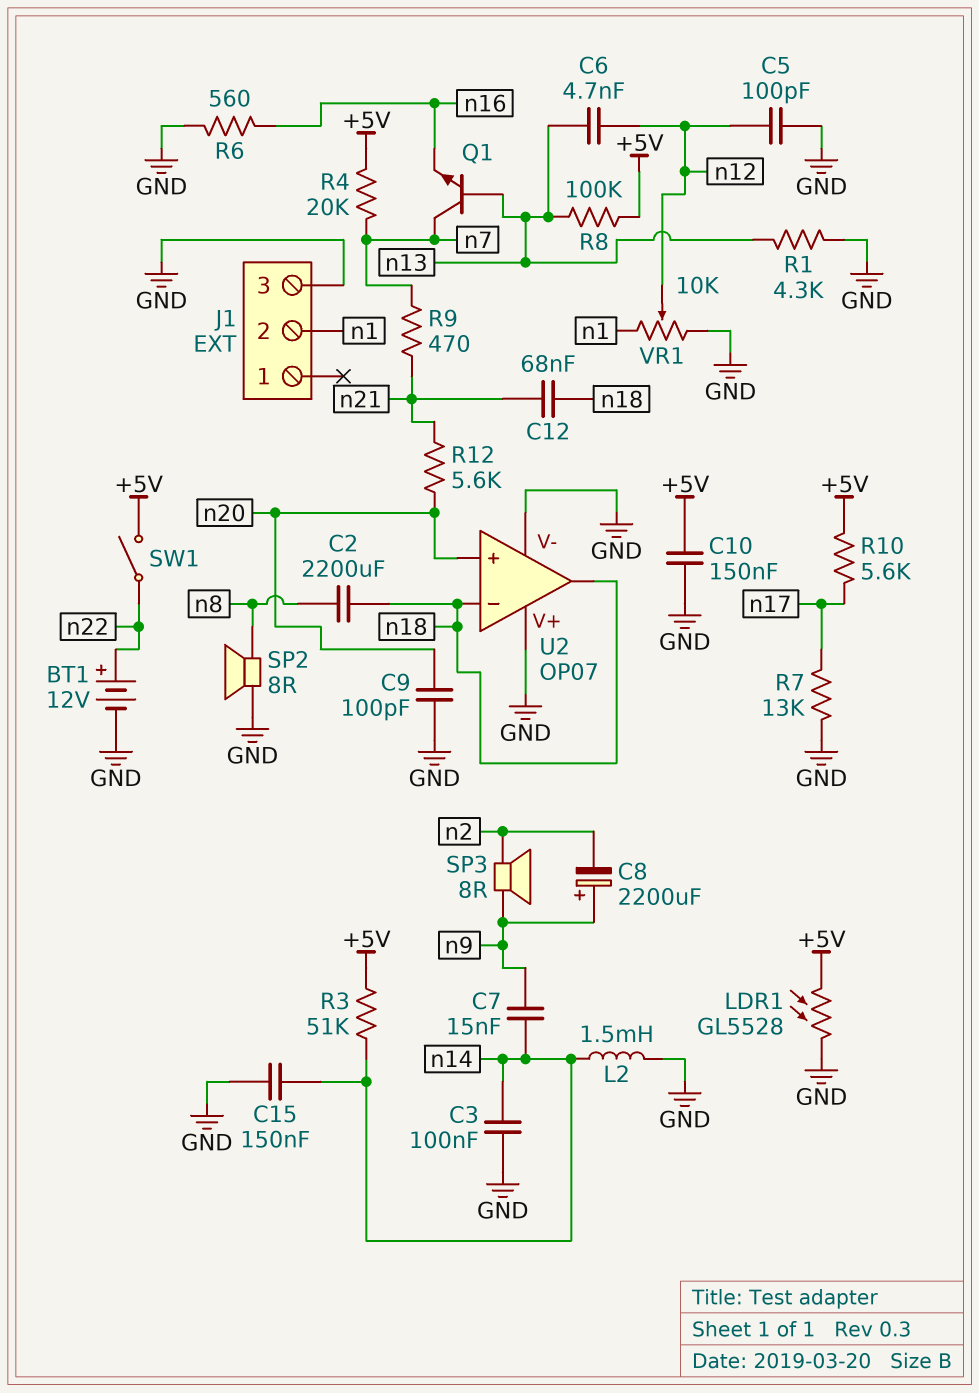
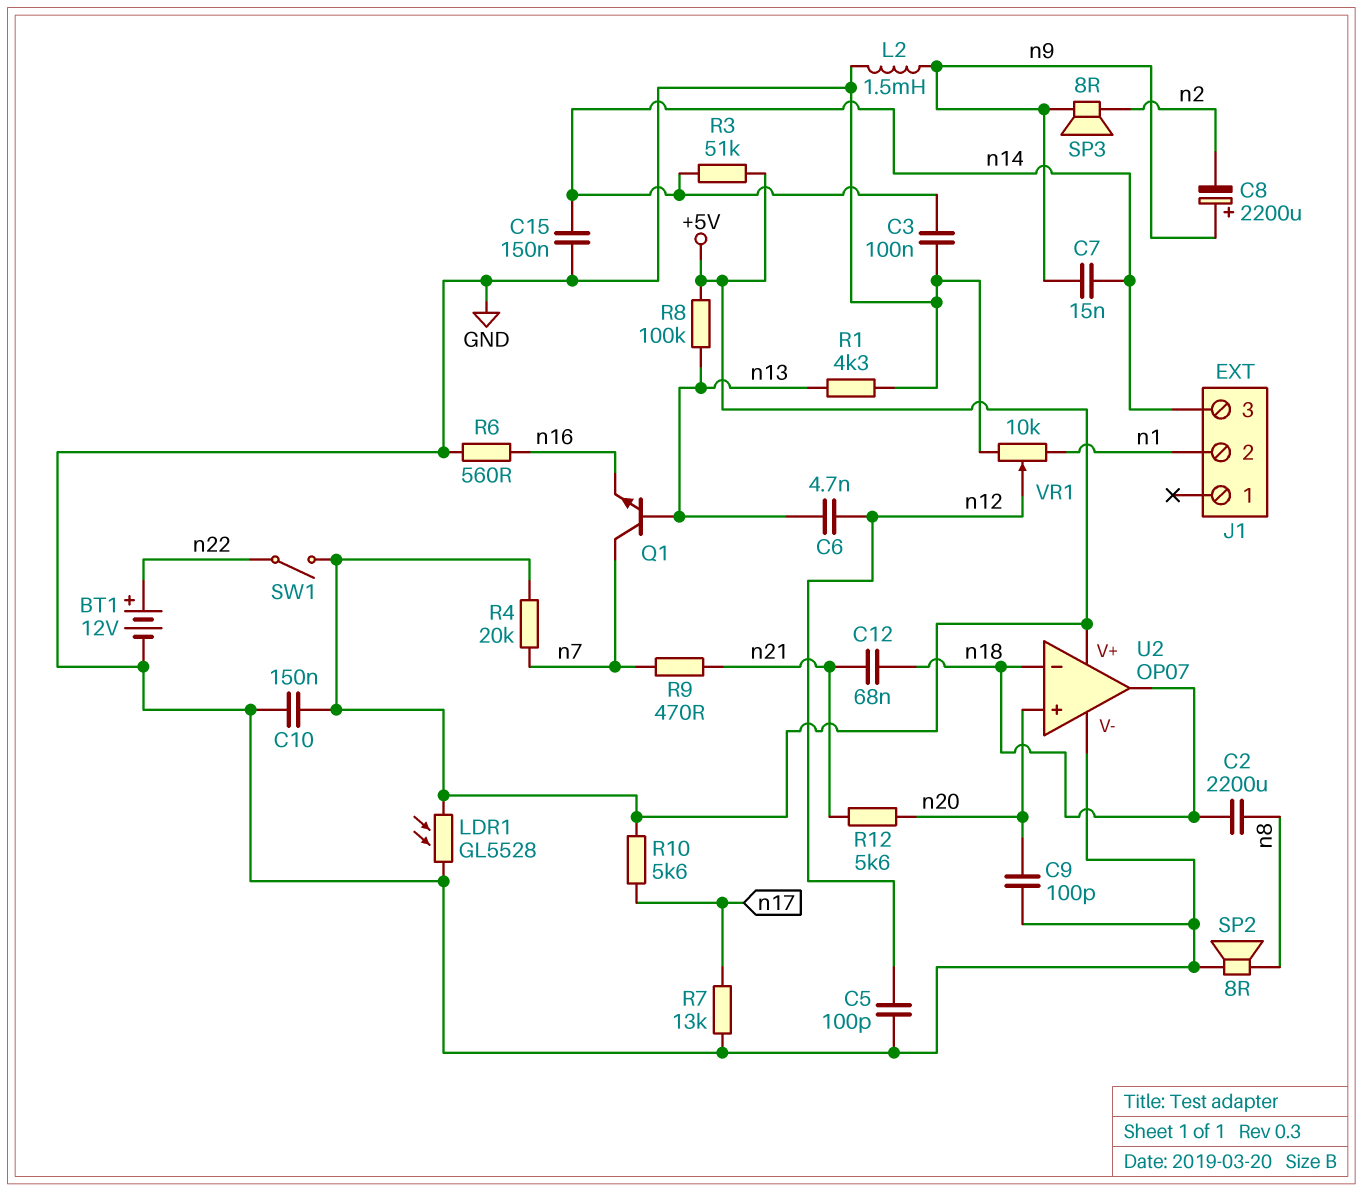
J1 pin 3: GND -> n14
L2: 1.5mH (GND, n14) -> 1.5mH (GND, n9)
U2 pin V+: GND -> +5V

